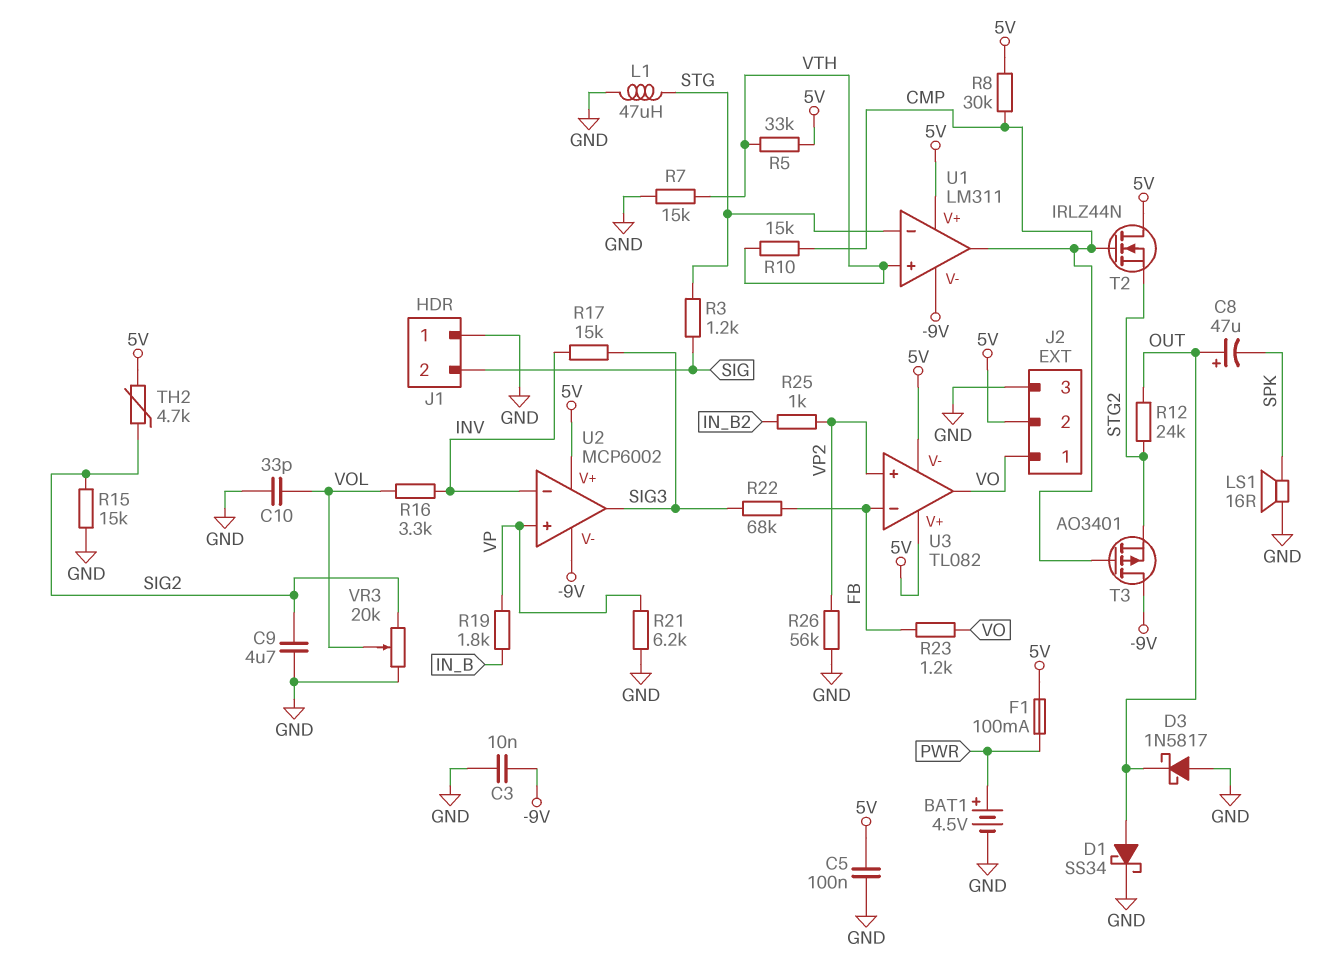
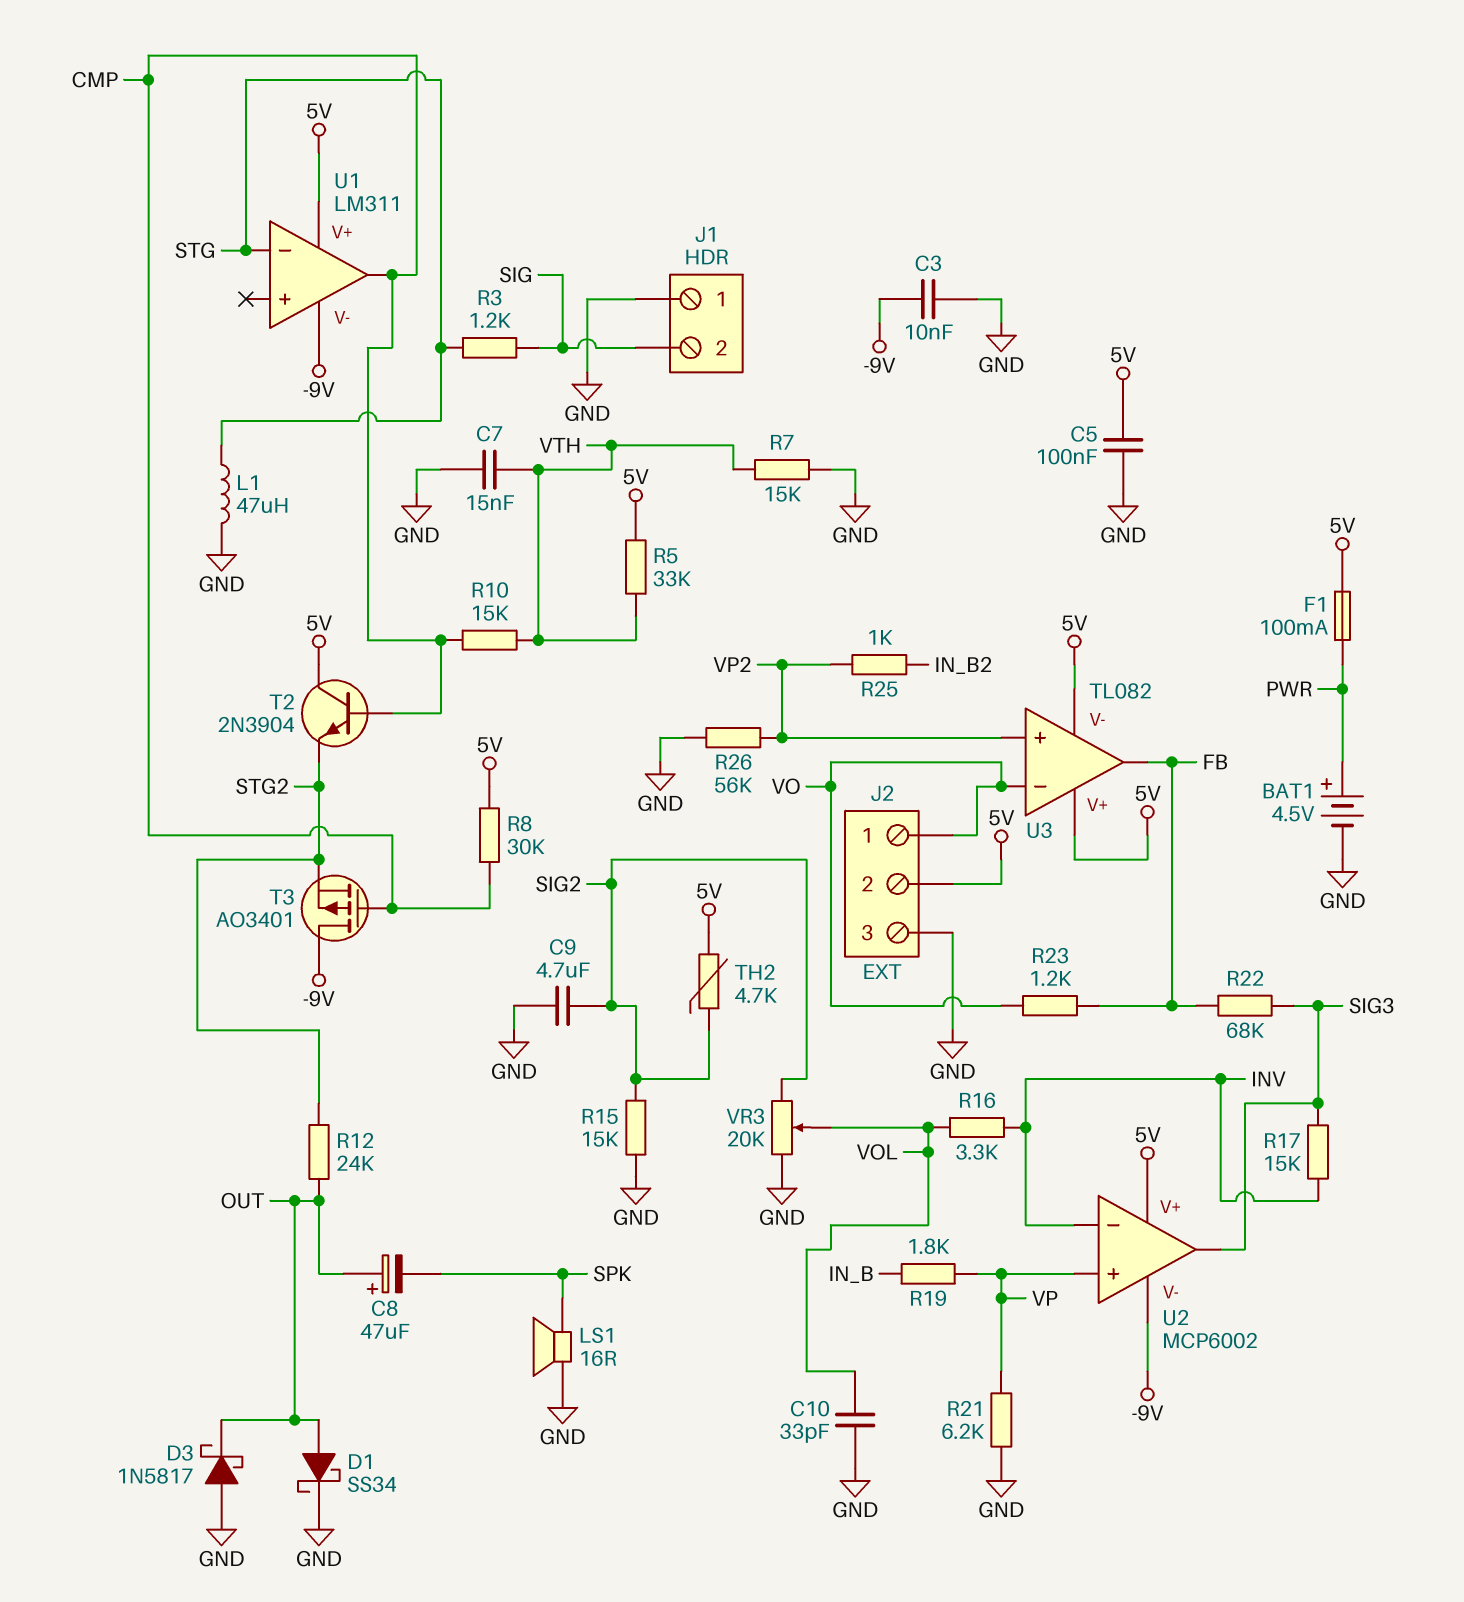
C7: none -> 15nF (GND, VTH)
T2: NMOS IRLZ44N (G CMP, D 5V, S STG2) -> NPN 2N3904 (B CMP, C 5V, E STG2)
U1 pin in+: VTH -> none
U3 pin in-: FB -> VO
U3 pin out: VO -> FB

